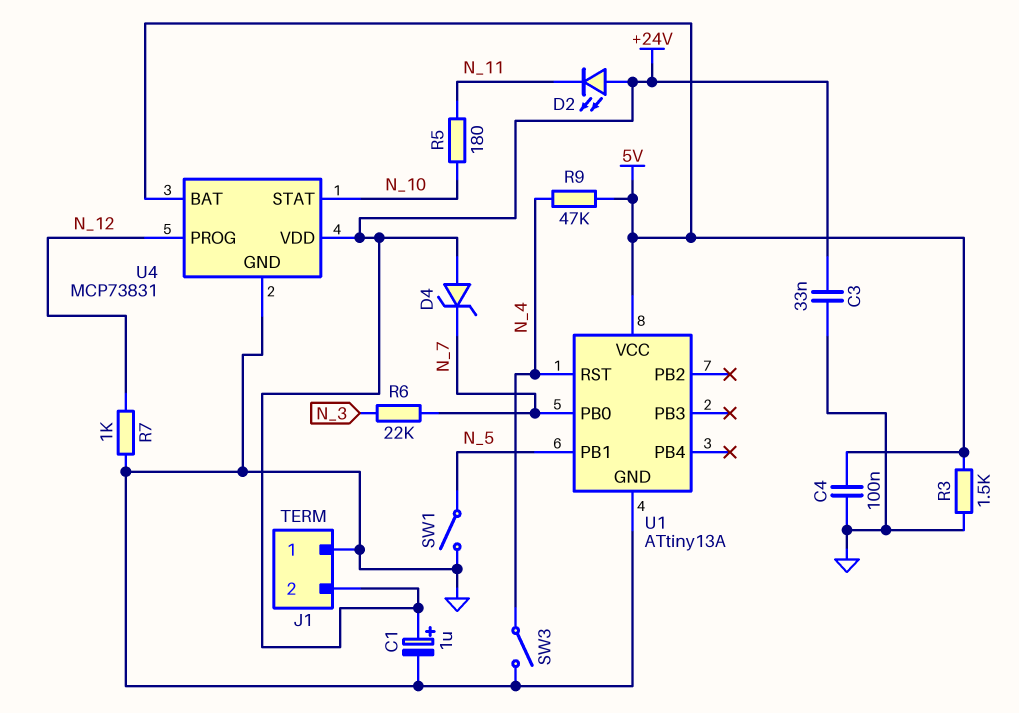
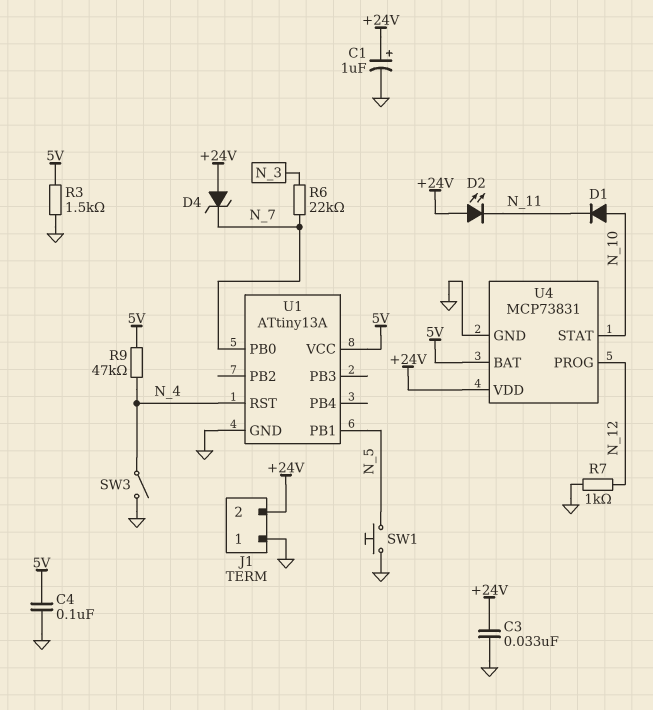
D1: none -> diode (A N_10, K N_11)
R5: 180 (N_10, N_11) -> none
SW1: switch (GND, N_5) -> button (GND, N_5)

